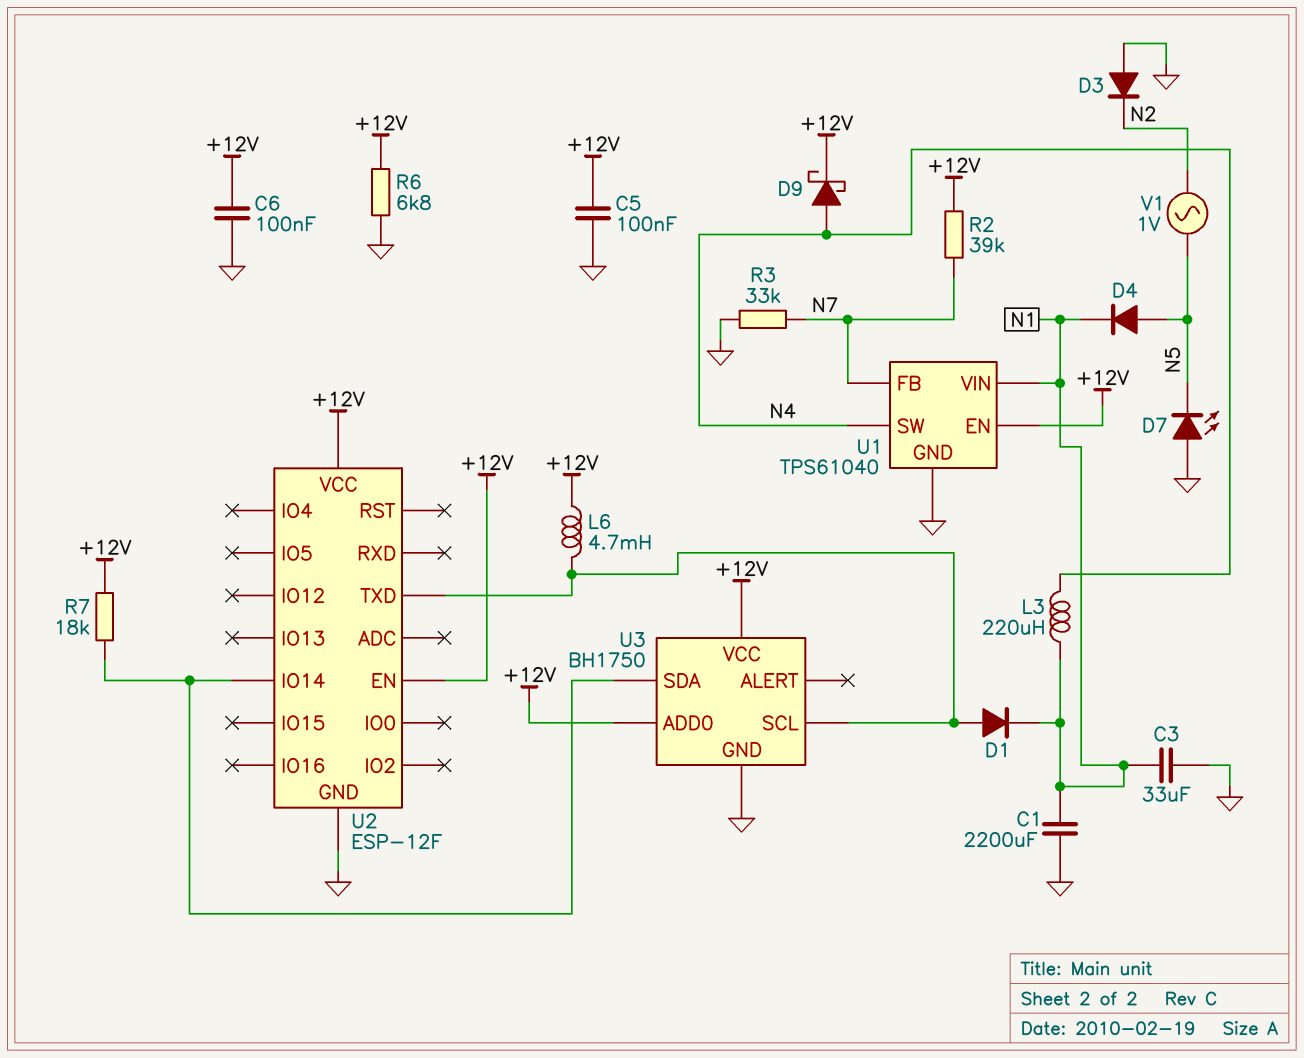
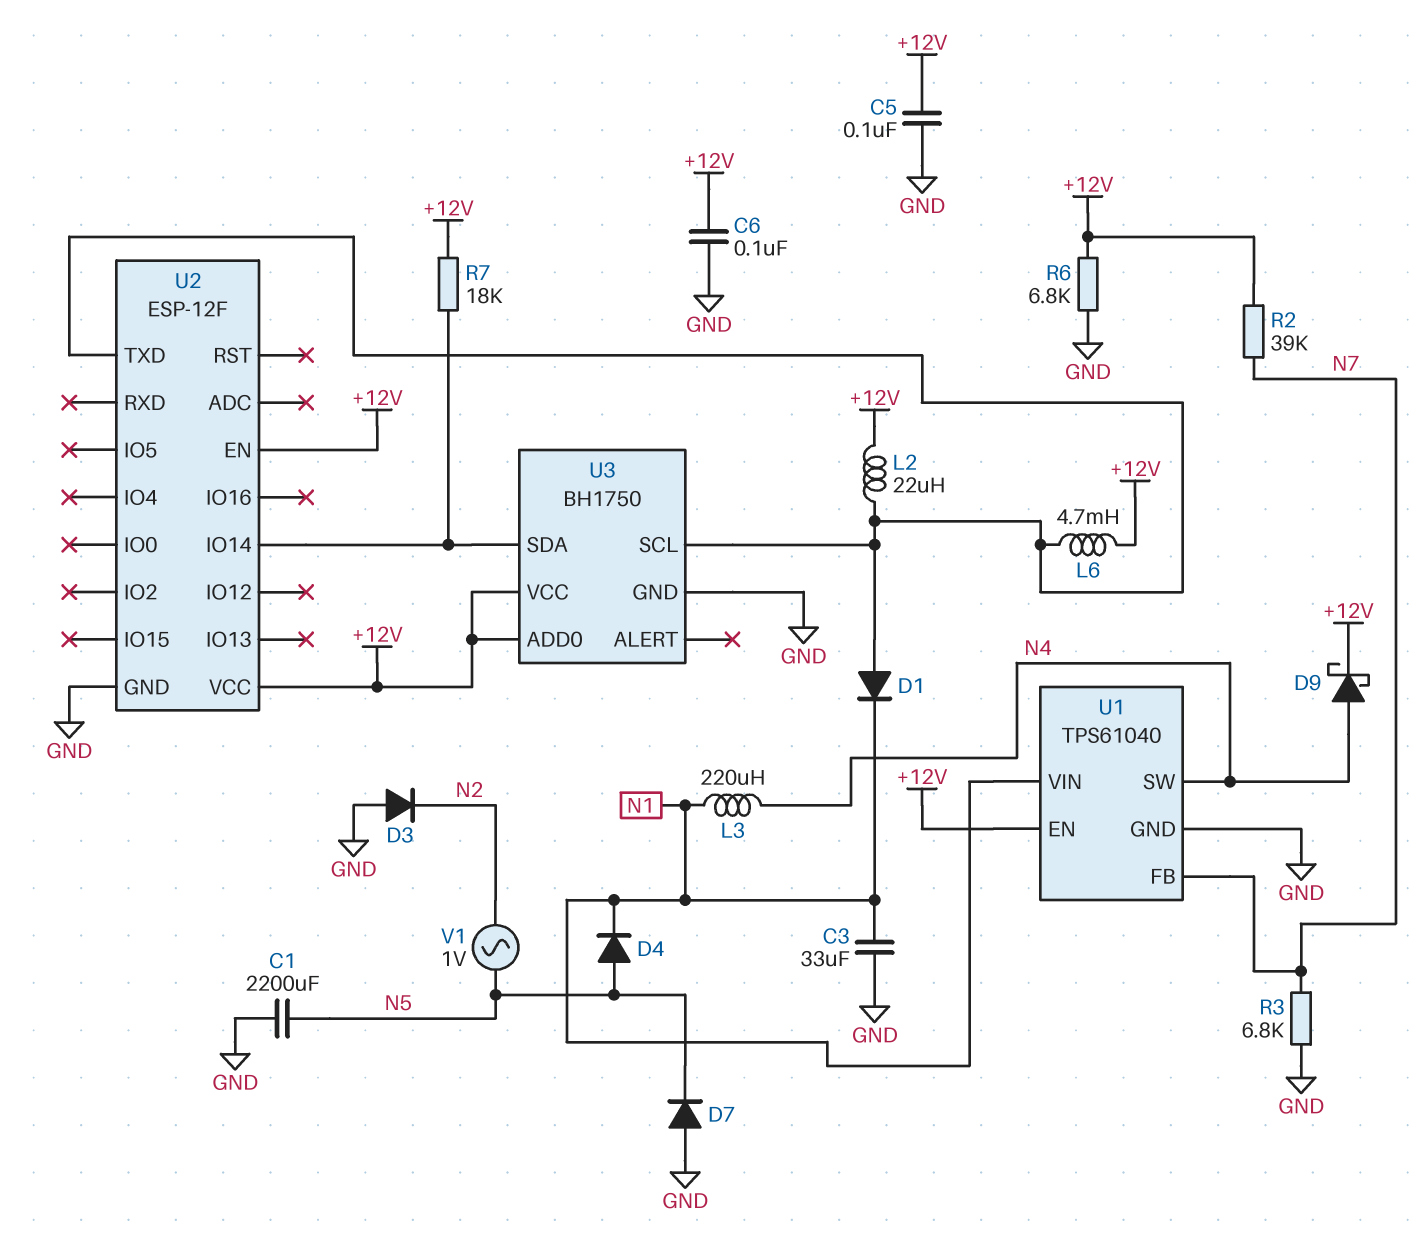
C1: 2200uF (GND, N1) -> 2200uF (GND, N5)
D7: LED (A GND, K N5) -> diode (A GND, K N5)
L2: none -> 22uH (+12V, U2/TXD)
R3: 33k (GND, N7) -> 6.8k (GND, N7)

